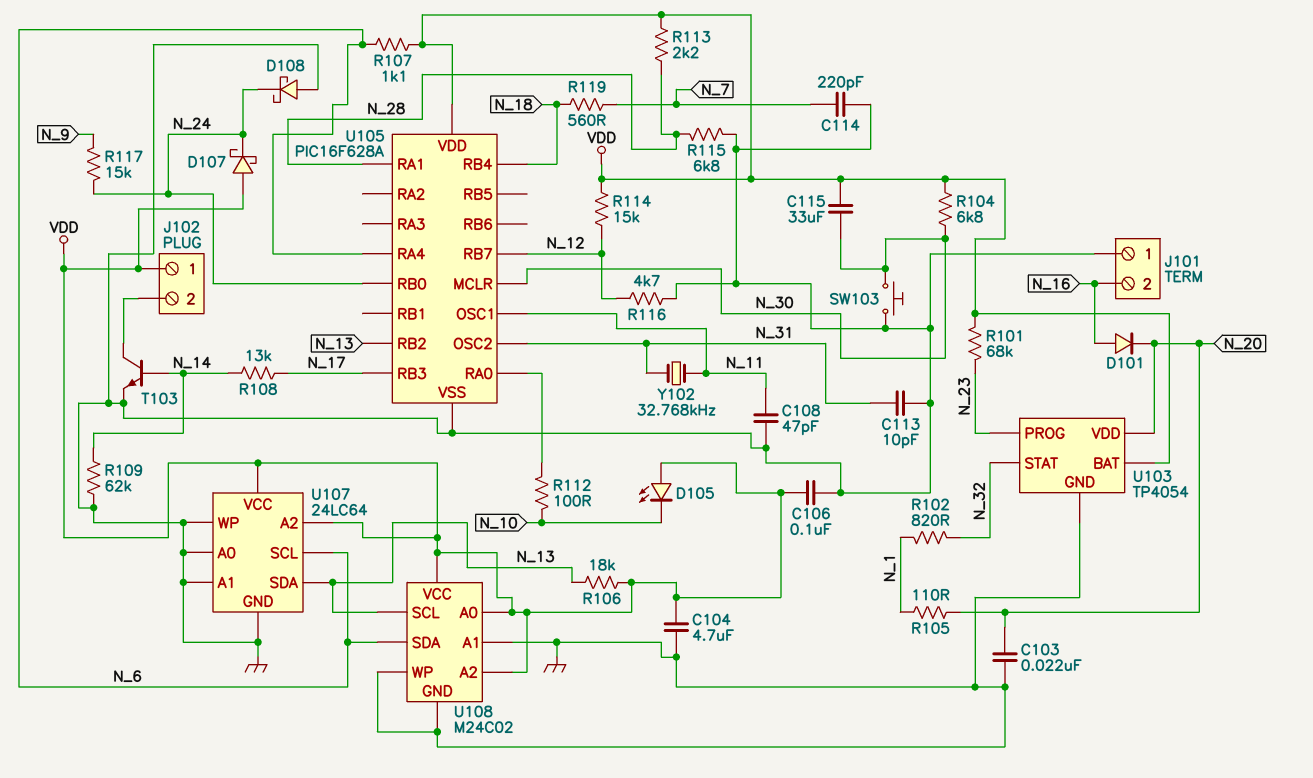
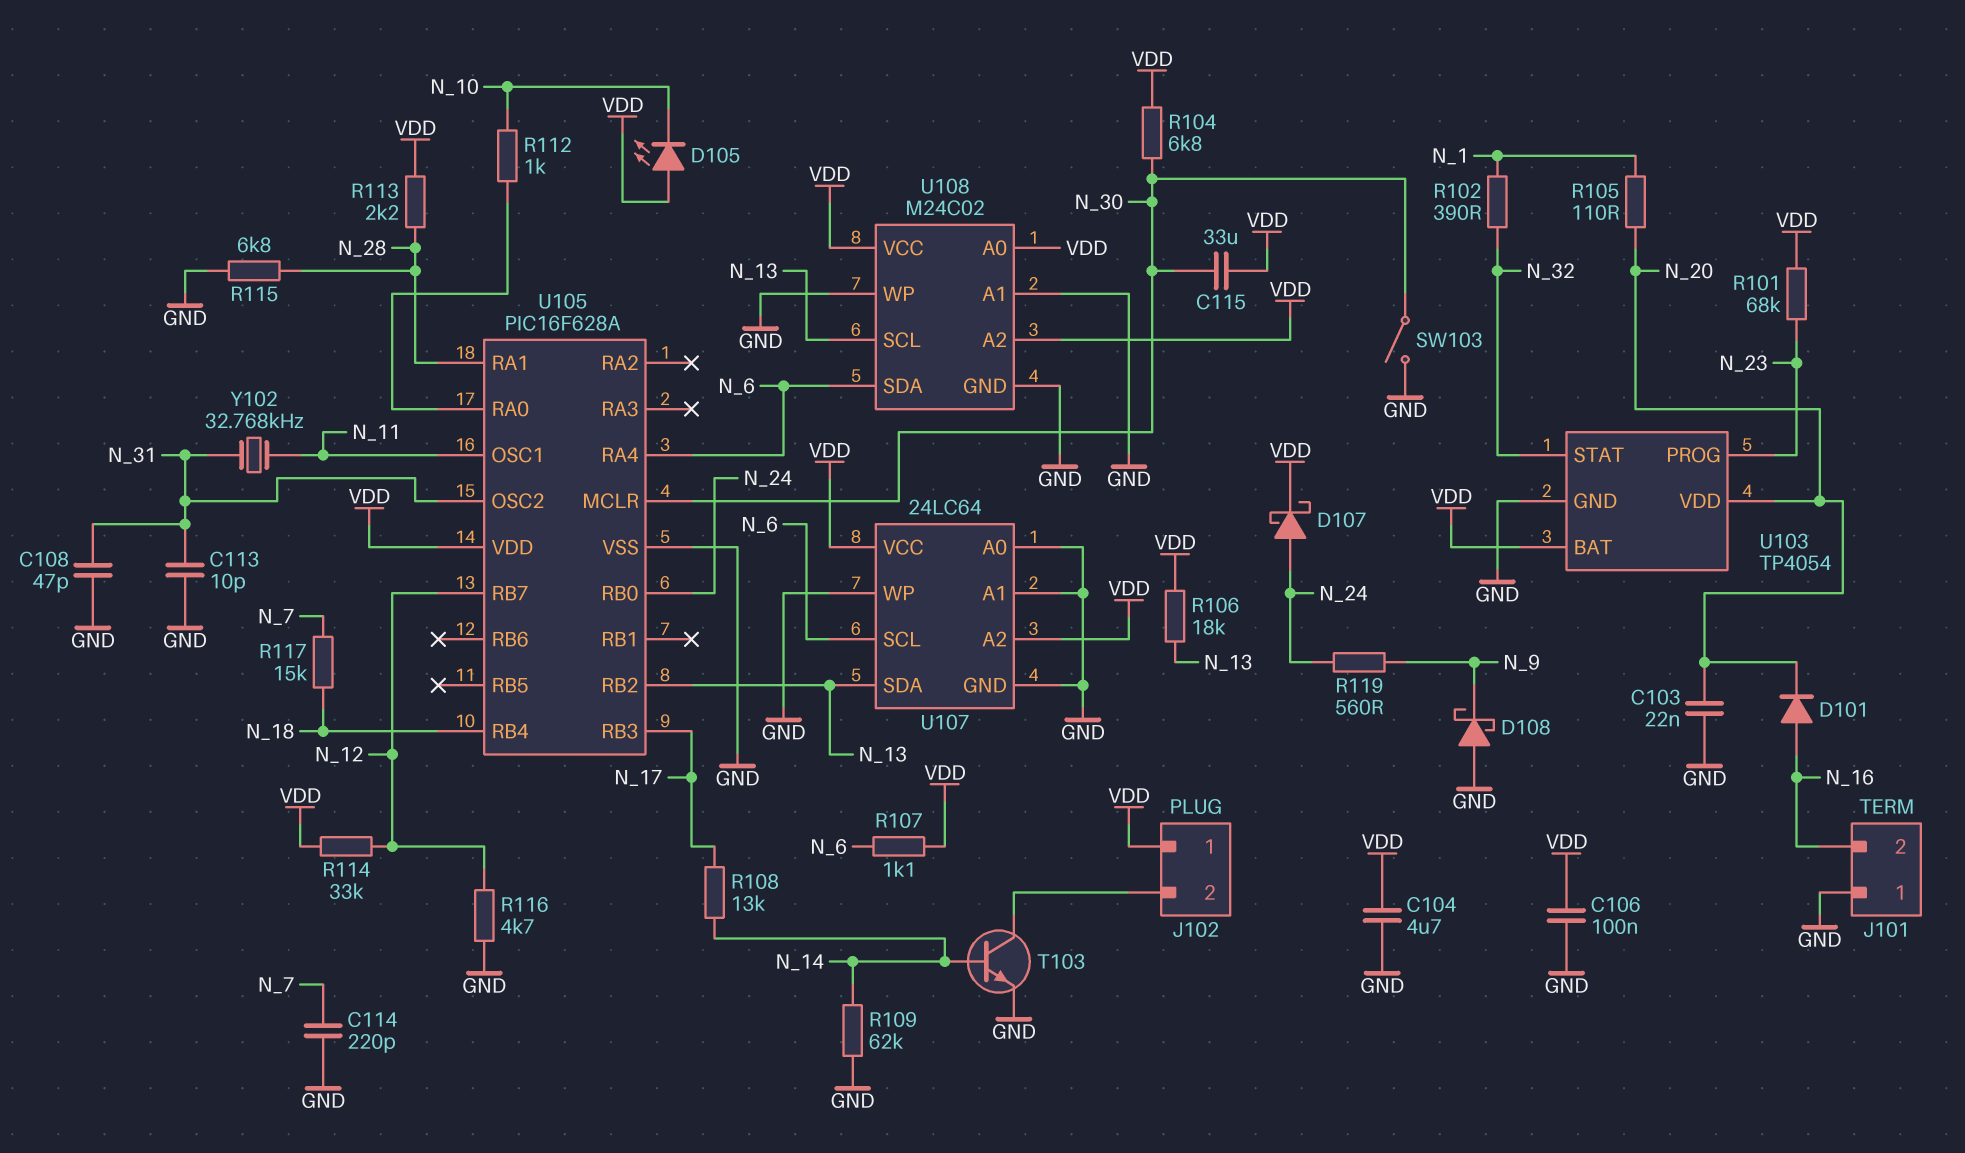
C108: 47pF (GND, N_11) -> 47pF (GND, N_31)
D107: schottky (A VDD, K N_24) -> schottky (A N_24, K VDD)
D108: schottky (A GND, K N_24) -> schottky (A GND, K N_9)
R102: 820 (N_1, N_32) -> 390 (N_1, N_32)
R112: 100 (N_10, U105/RA0) -> 1k (N_10, U105/RA0)
R114: 15k (N_12, VDD) -> 33k (N_12, VDD)
R117: 15k (N_9, N_24) -> 15k (N_7, N_18)
R119: 560 (N_7, N_18) -> 560 (N_9, N_24)
SW103: button (GND, N_30) -> switch (GND, N_30)

